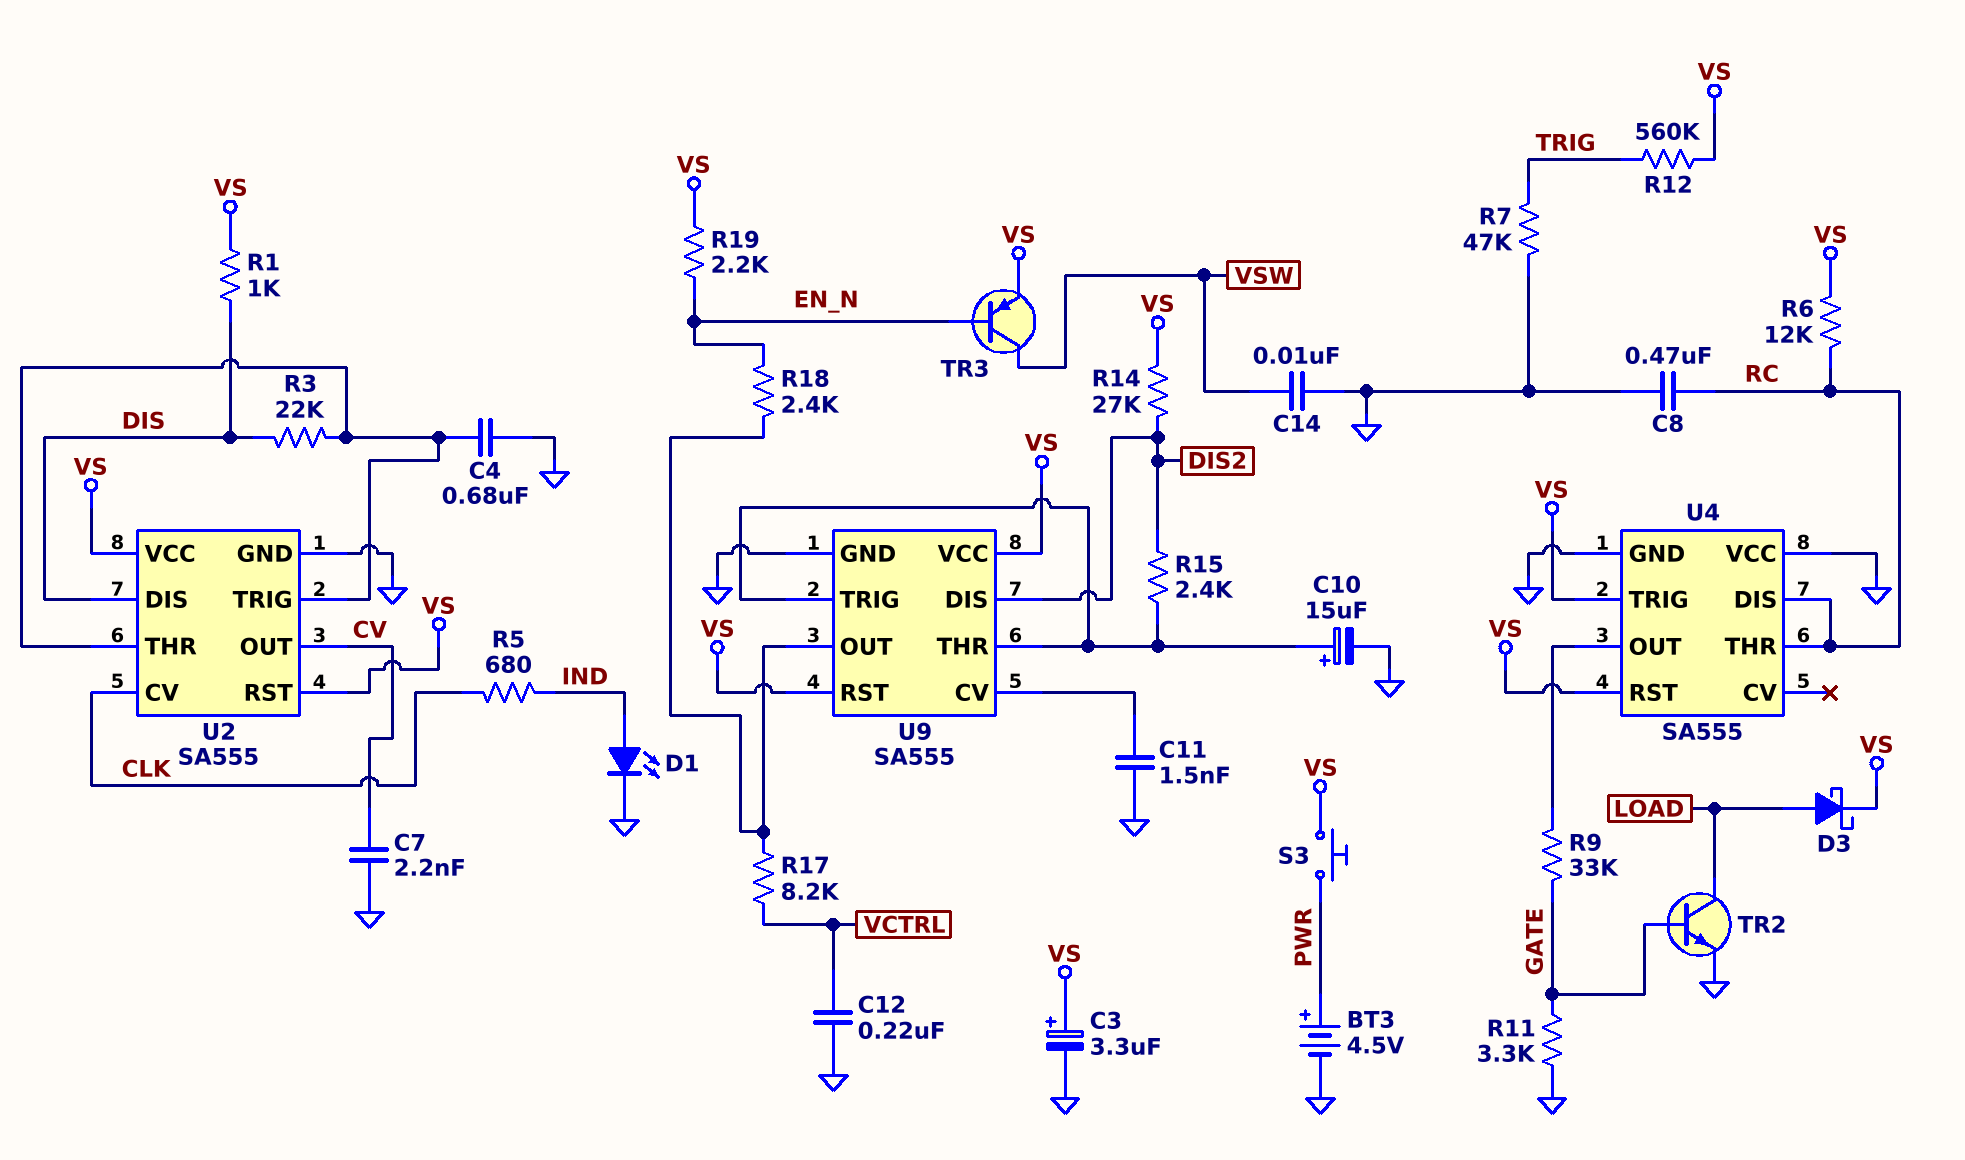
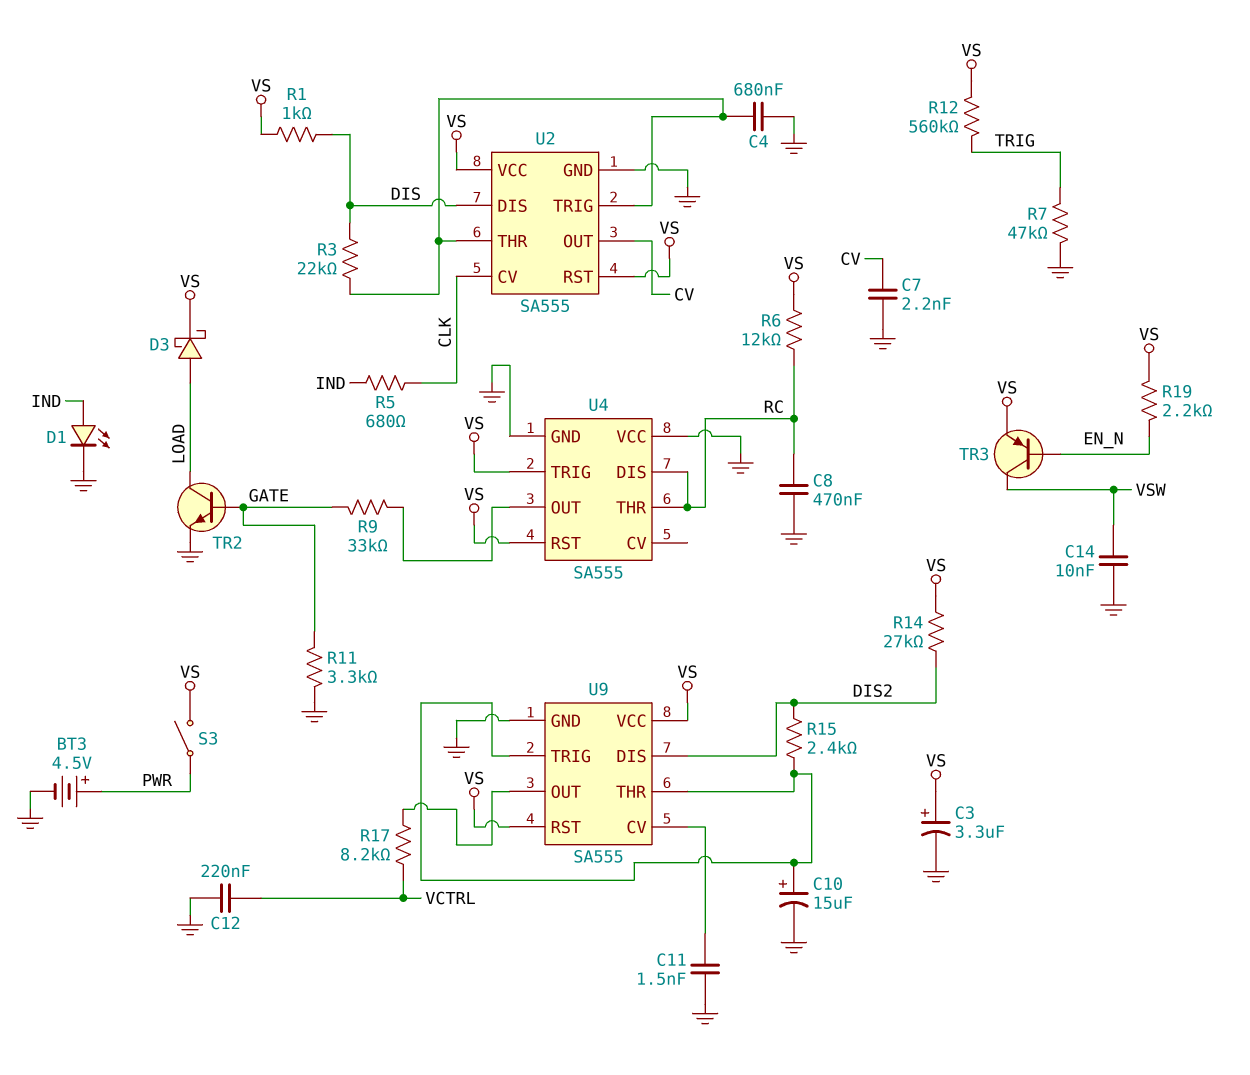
R18: 2.4k (EN_N, U9/OUT) -> none
S3: button (PWR, VS) -> switch (PWR, VS)

